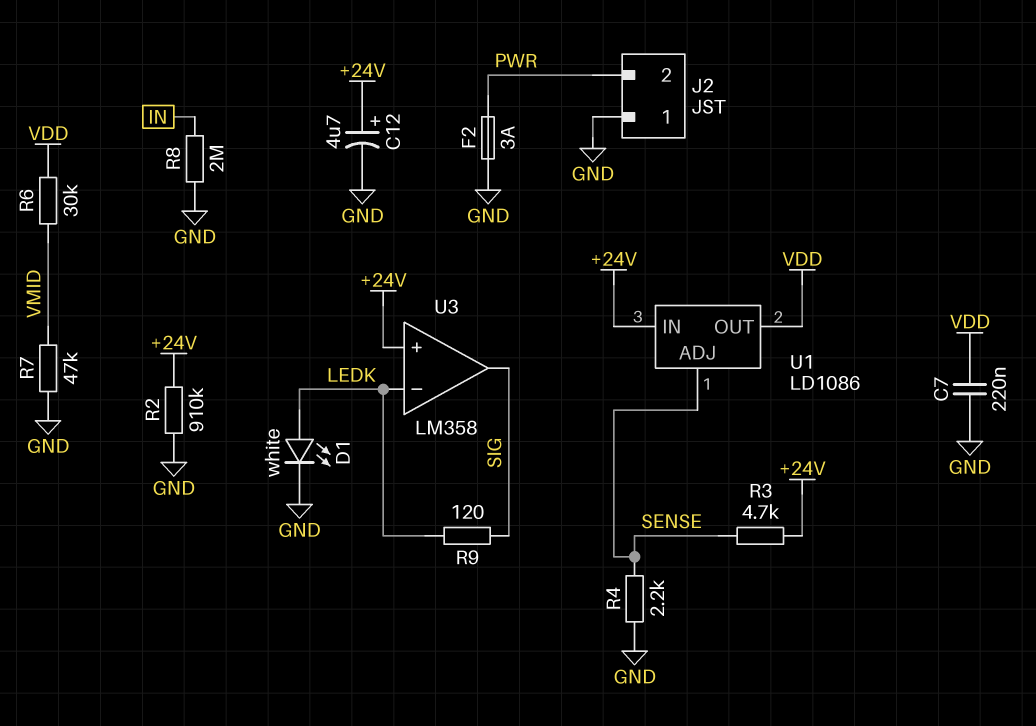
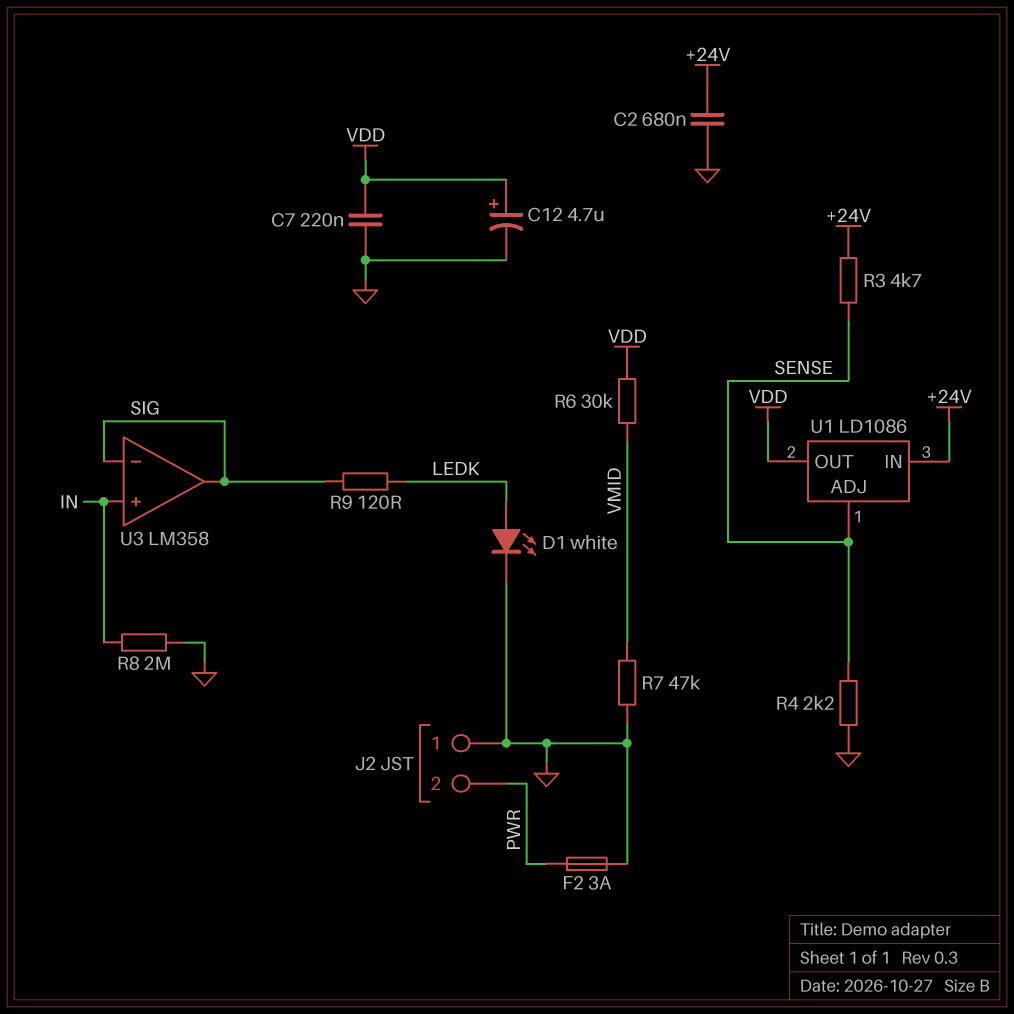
C2: none -> 680nF (+24V, GND)
C12: 4.7uF (plus +24V, minus GND) -> 4.7uF (plus VDD, minus GND)
R2: 910k (+24V, GND) -> none
U3 pin in+: +24V -> IN
U3 pin in-: LEDK -> SIG

